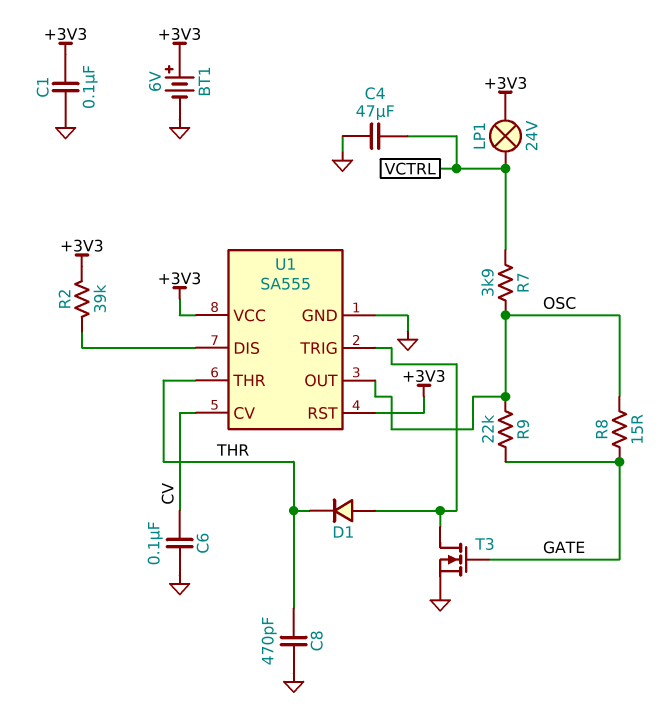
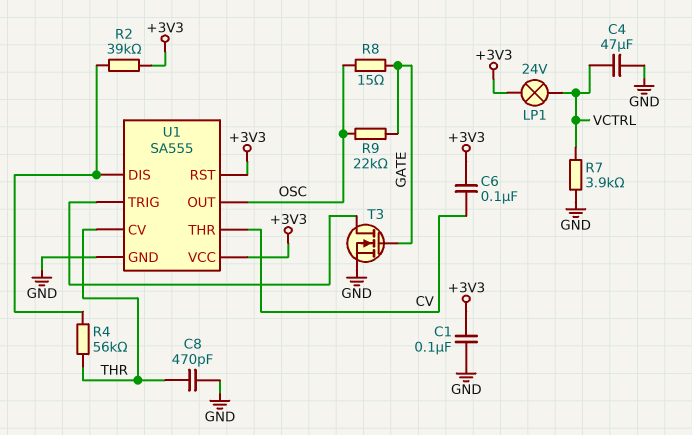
BT1: 6V (plus +3V3, minus GND) -> none
C6: 100nF (CV, GND) -> 100nF (+3V3, CV)
D1: diode (A U1/TRIG, K THR) -> none
R4: none -> 56k (THR, U1/DIS)
R7: 3.9k (OSC, VCTRL) -> 3.9k (GND, VCTRL)
U1 pin CV: CV -> THR
U1 pin THR: THR -> CV

